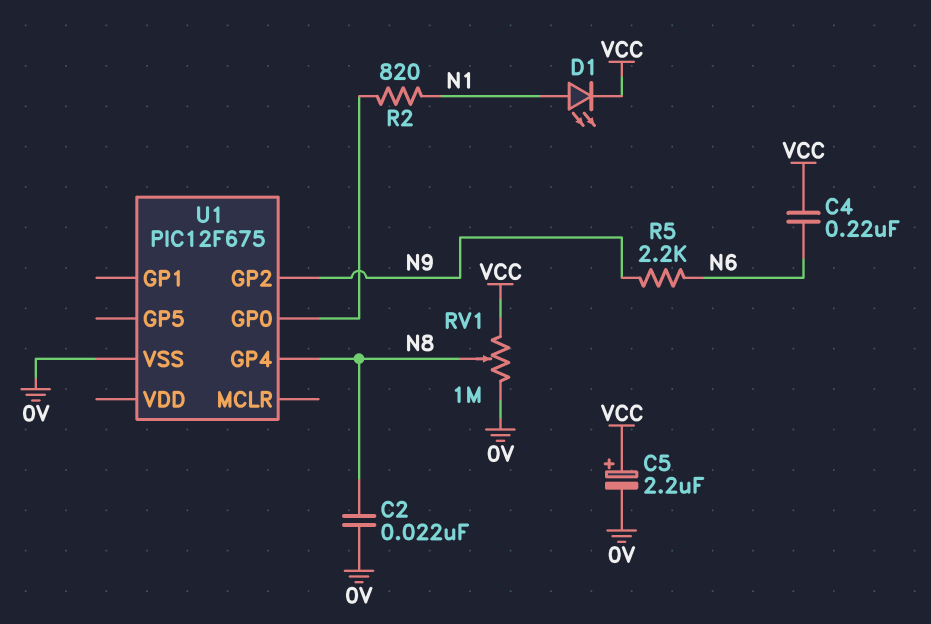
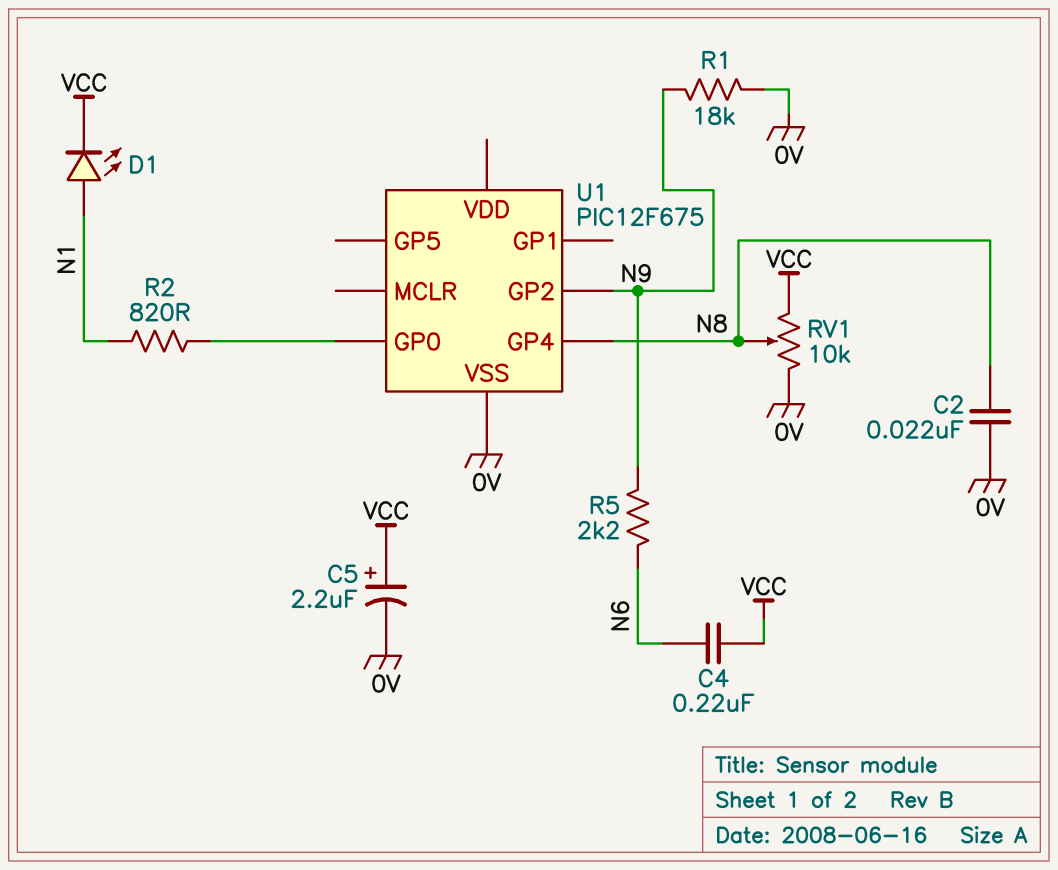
R1: none -> 18k (0V, N9)
RV1: 1M (0V, VCC, wiper N8) -> 10k (0V, VCC, wiper N8)

